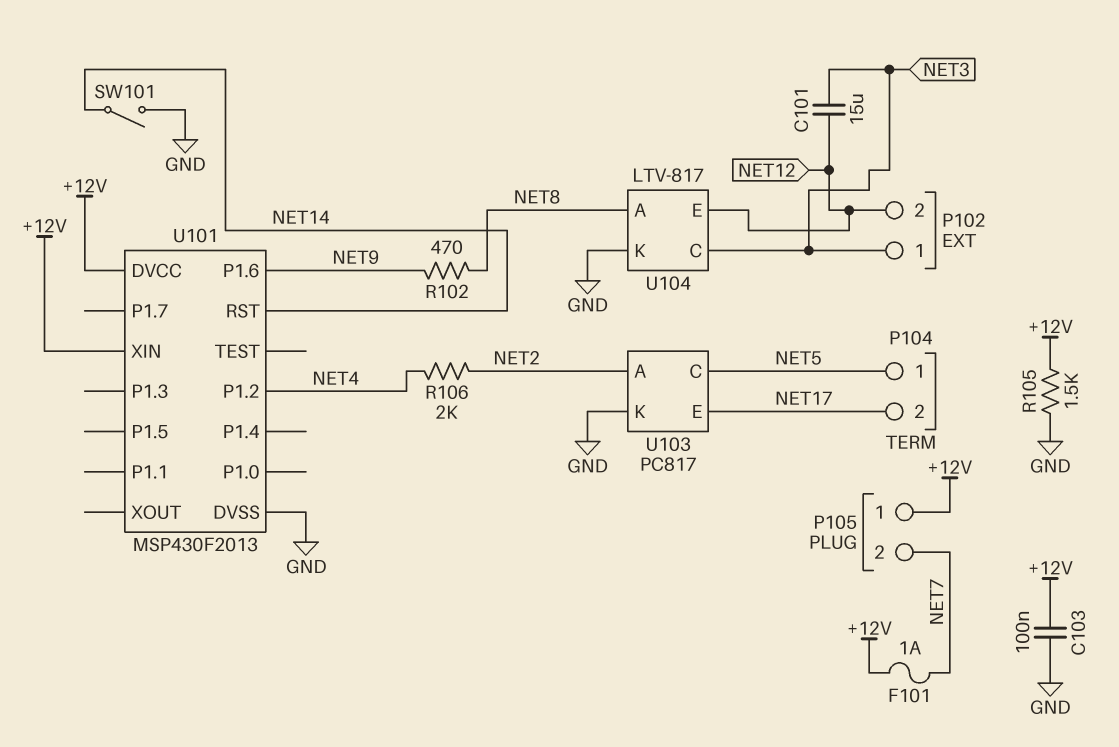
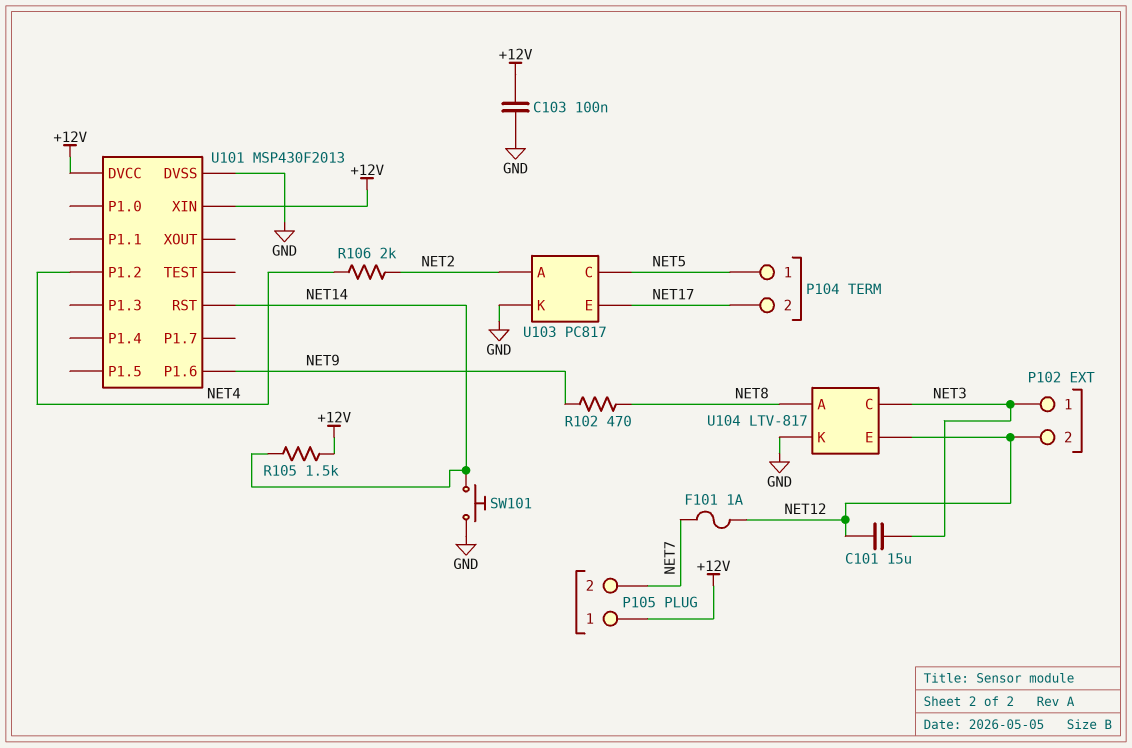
F101: 1A (+12V, NET7) -> 1A (NET7, NET12)
R105: 1.5k (+12V, GND) -> 1.5k (+12V, NET14)
SW101: switch (GND, NET14) -> button (GND, NET14)

